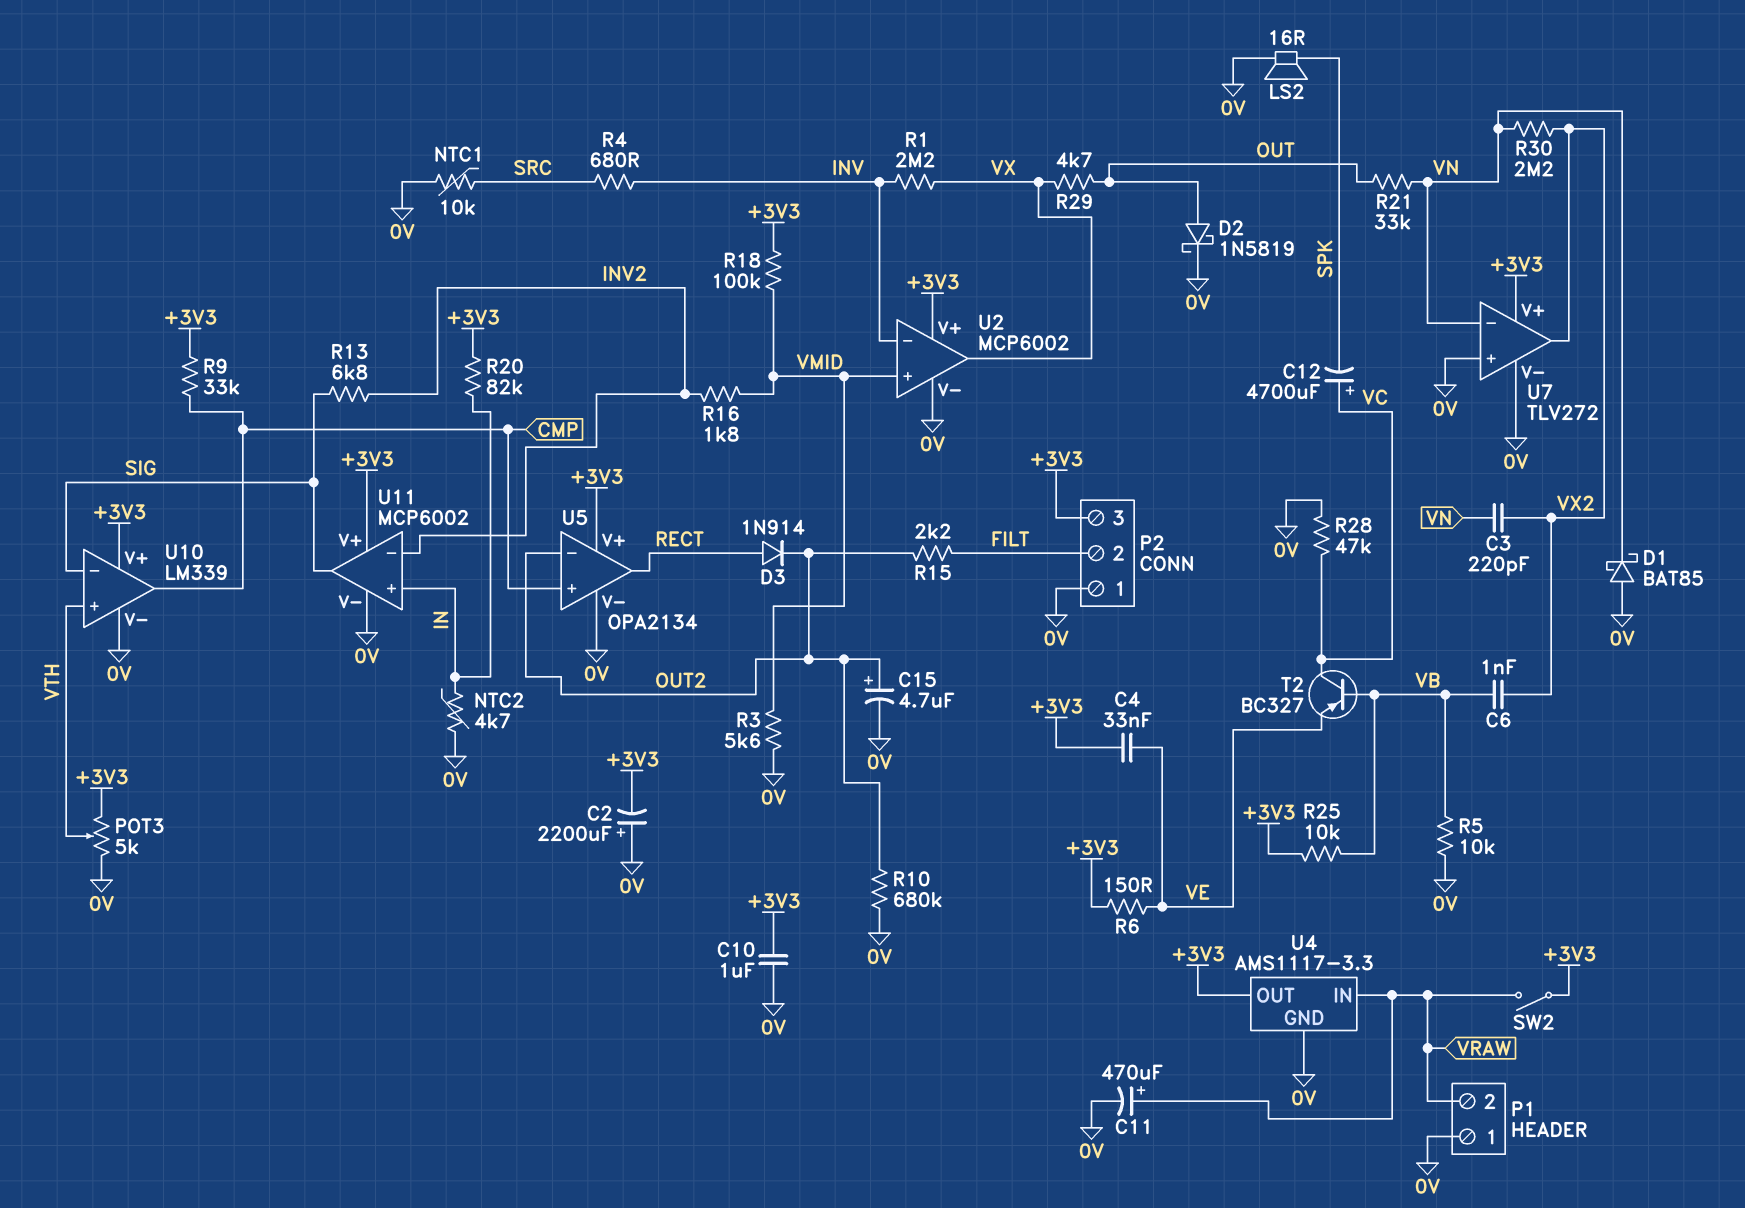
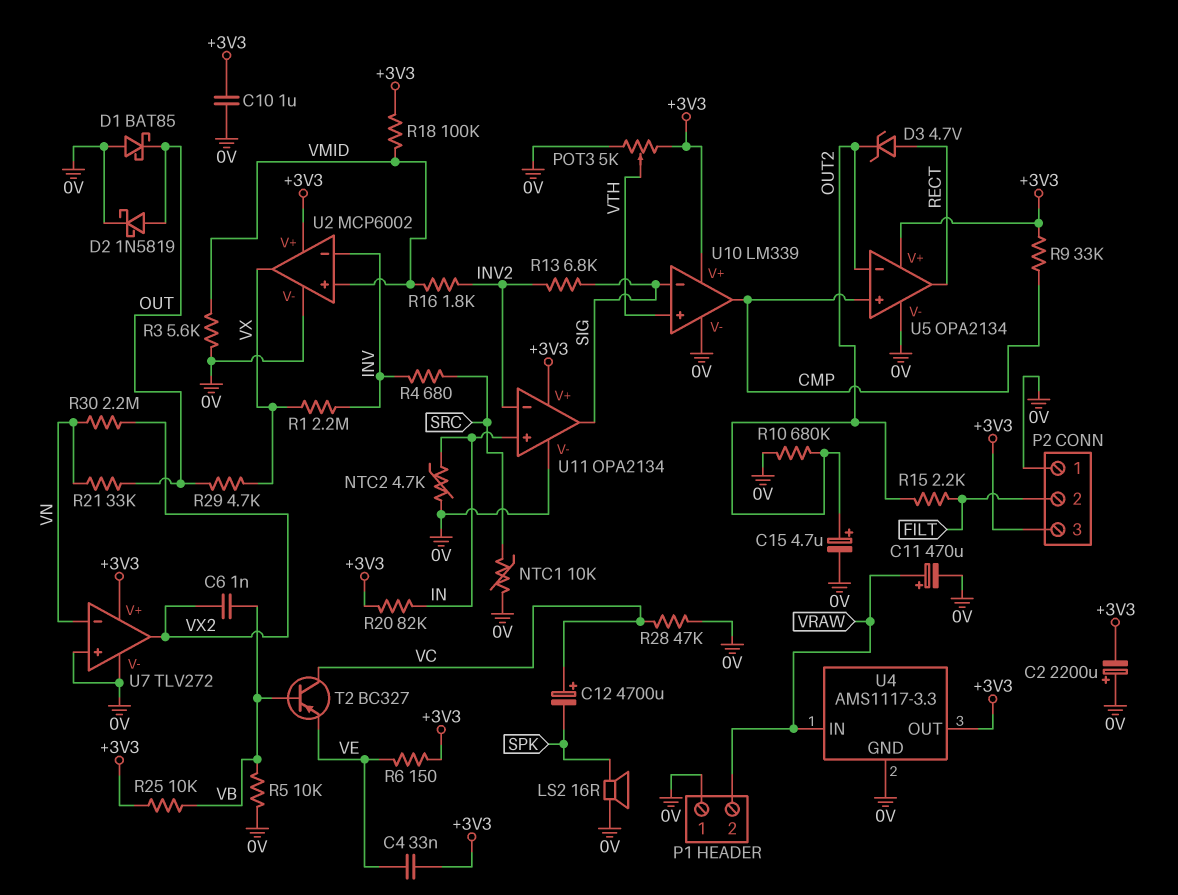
C3: 220pF (VN, VX2) -> none
D1: schottky BAT85 (A 0V, K VN) -> schottky BAT85 (A 0V, K OUT)
D3: diode 1N914 (A RECT, K OUT2) -> zener 4.7V (A RECT, K OUT2)
SW2: switch (+3V3, VRAW) -> none
U11: MCP6002 -> OPA2134

